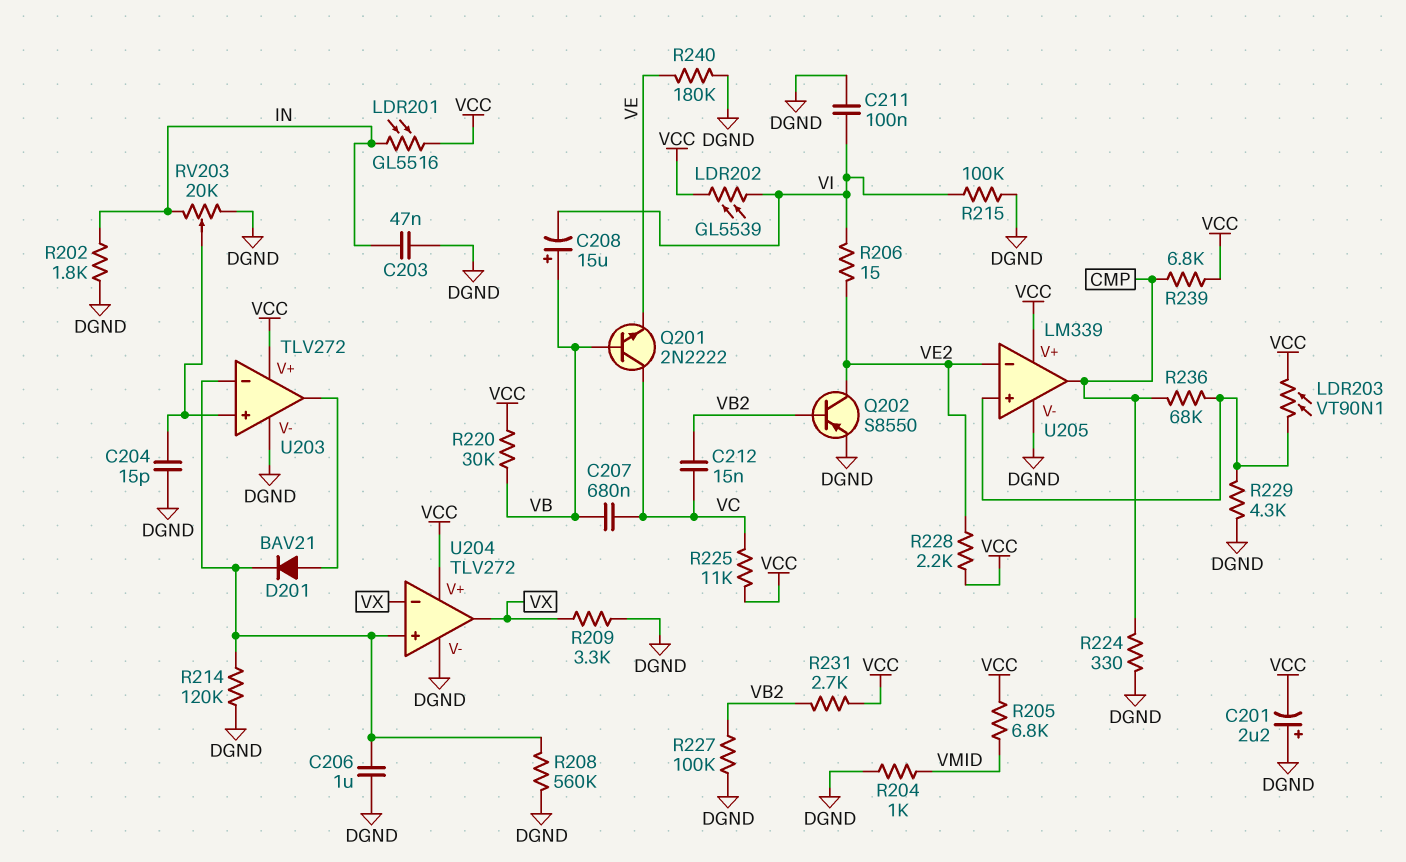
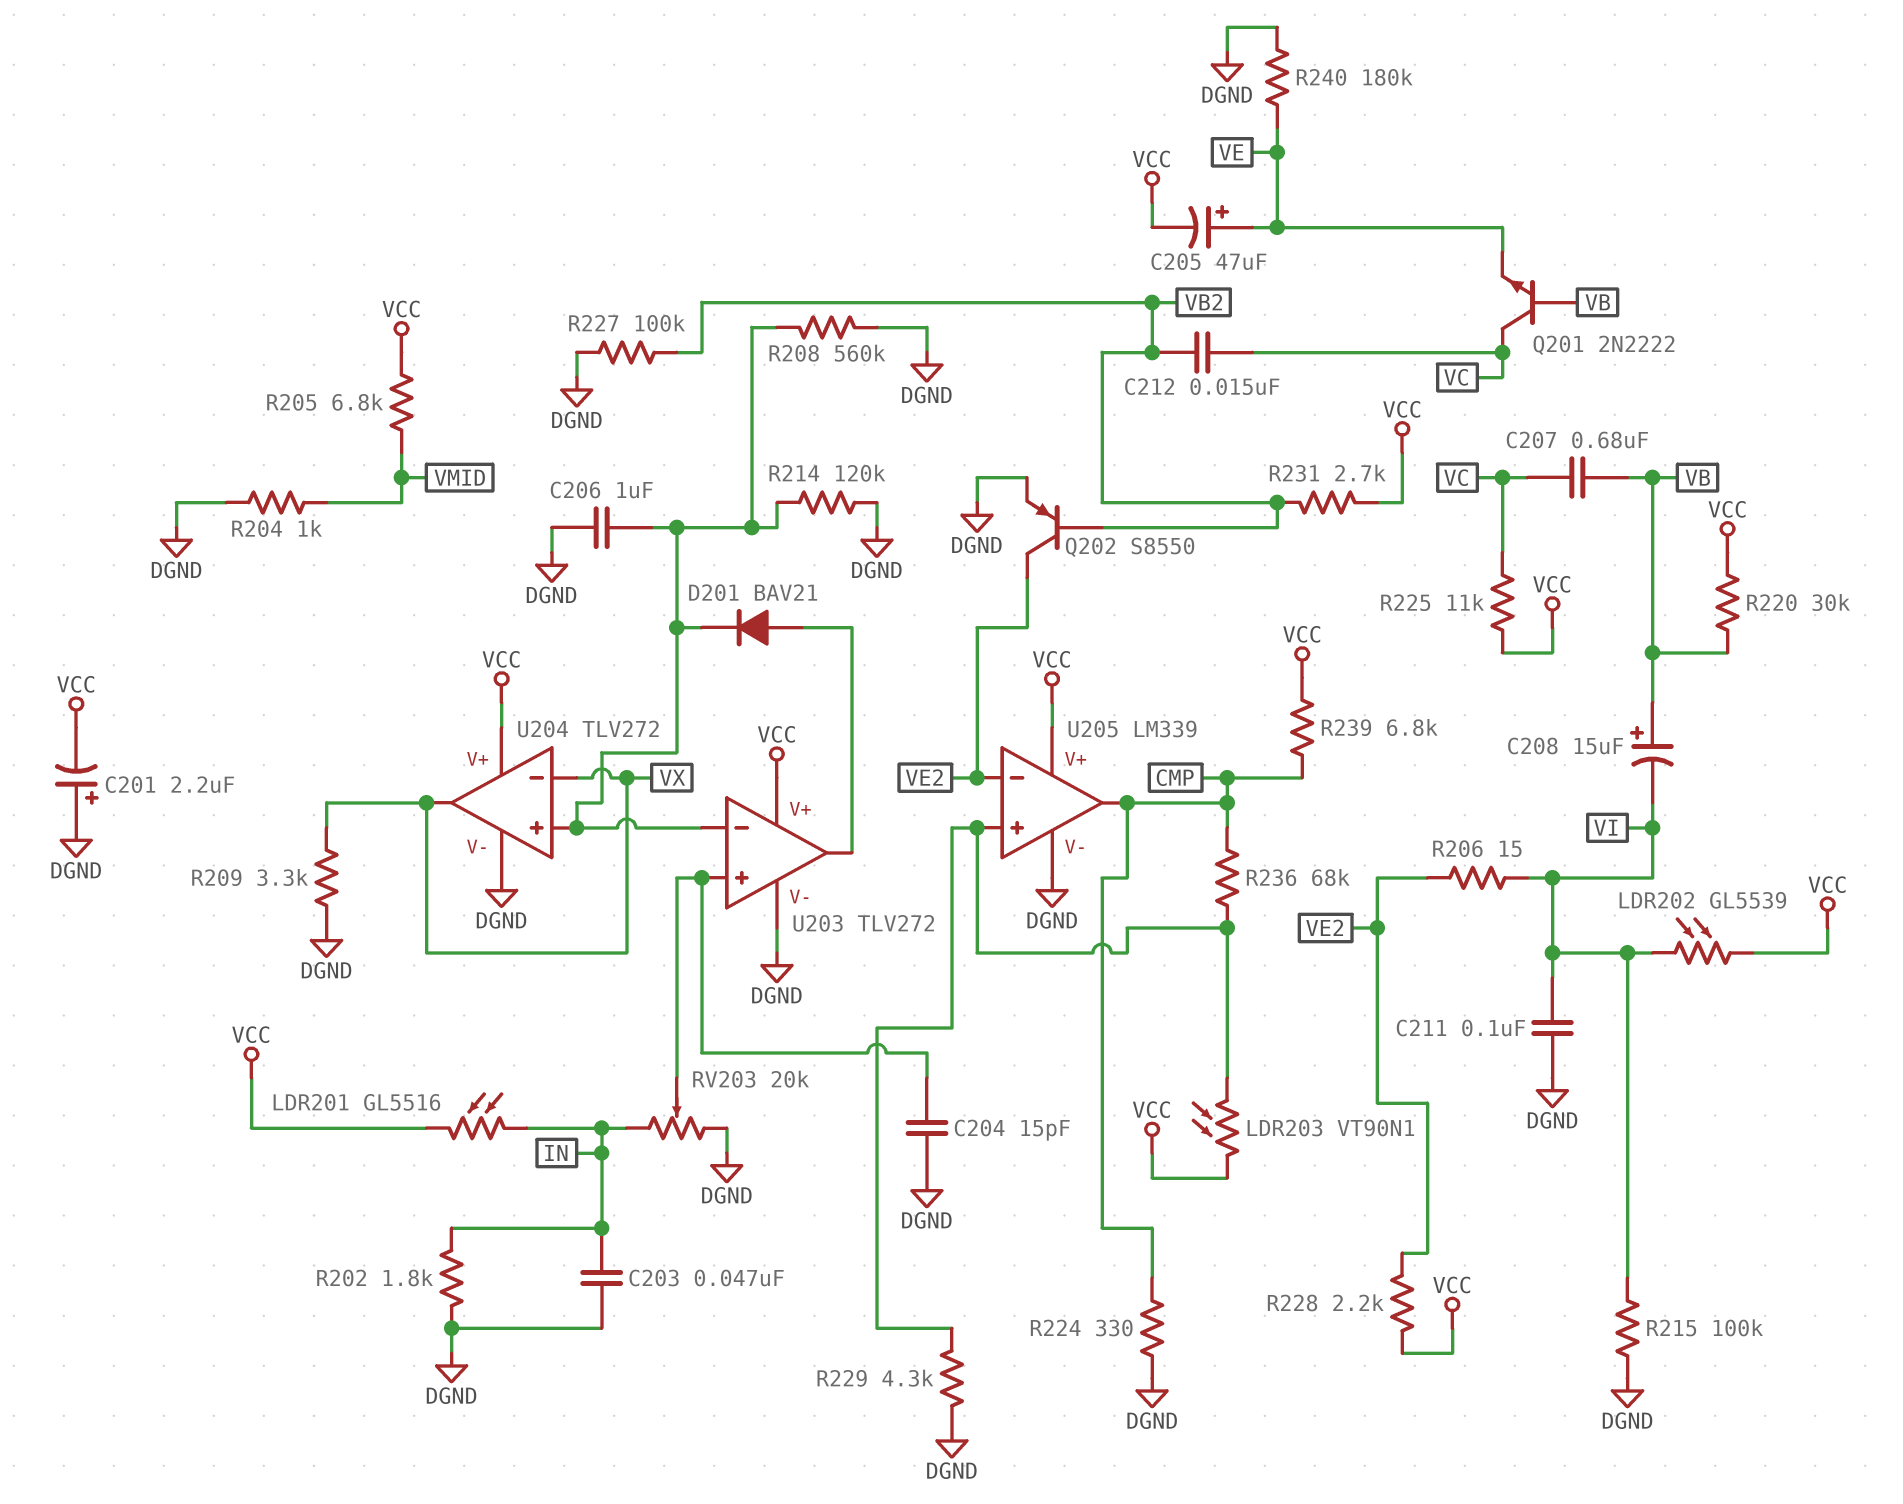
C205: none -> 47uF (plus VE, minus VCC)

